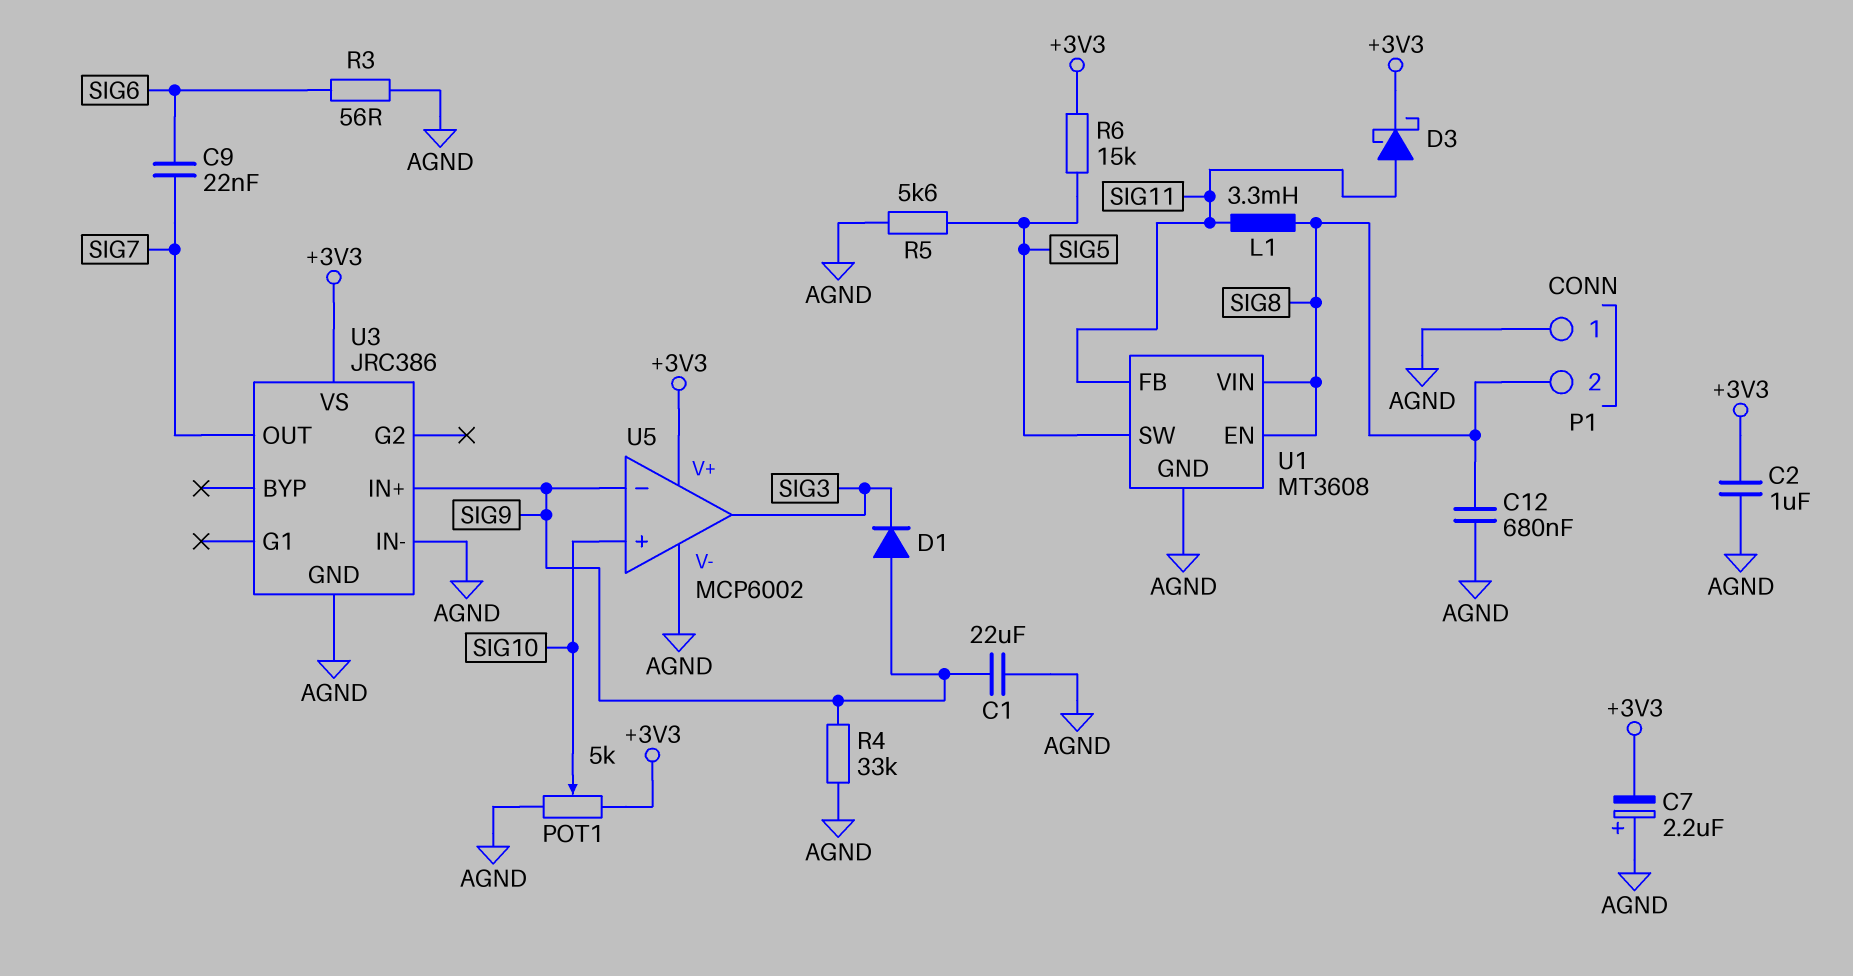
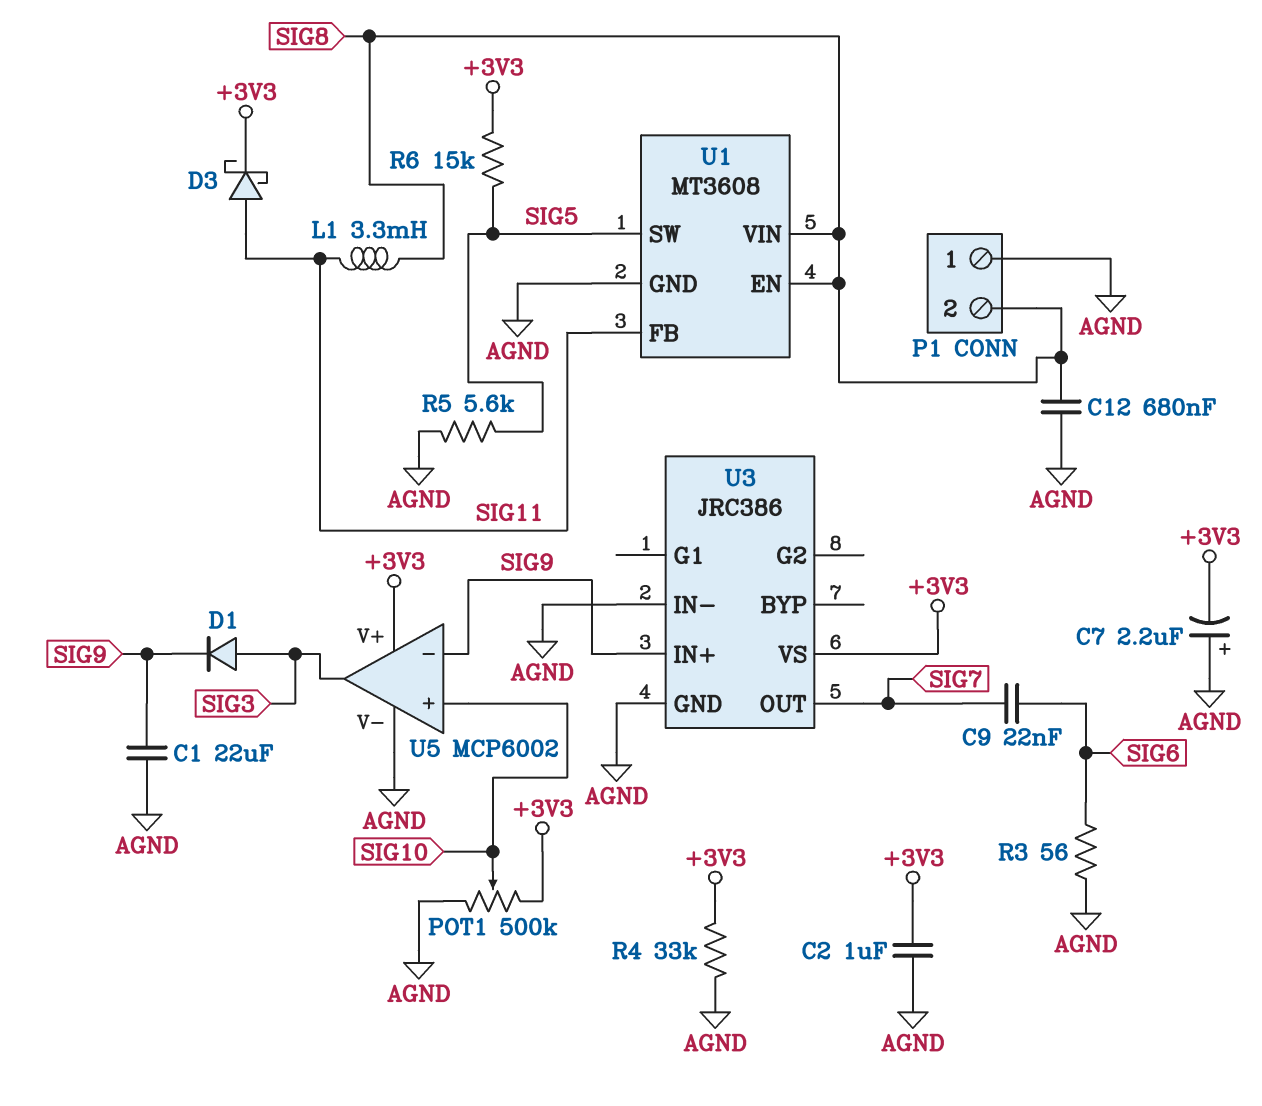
D1: diode (A SIG9, K SIG3) -> diode (A SIG3, K SIG9)
POT1: 5k (+3V3, AGND, wiper SIG10) -> 500k (+3V3, AGND, wiper SIG10)
R4: 33k (AGND, SIG9) -> 33k (+3V3, AGND)

